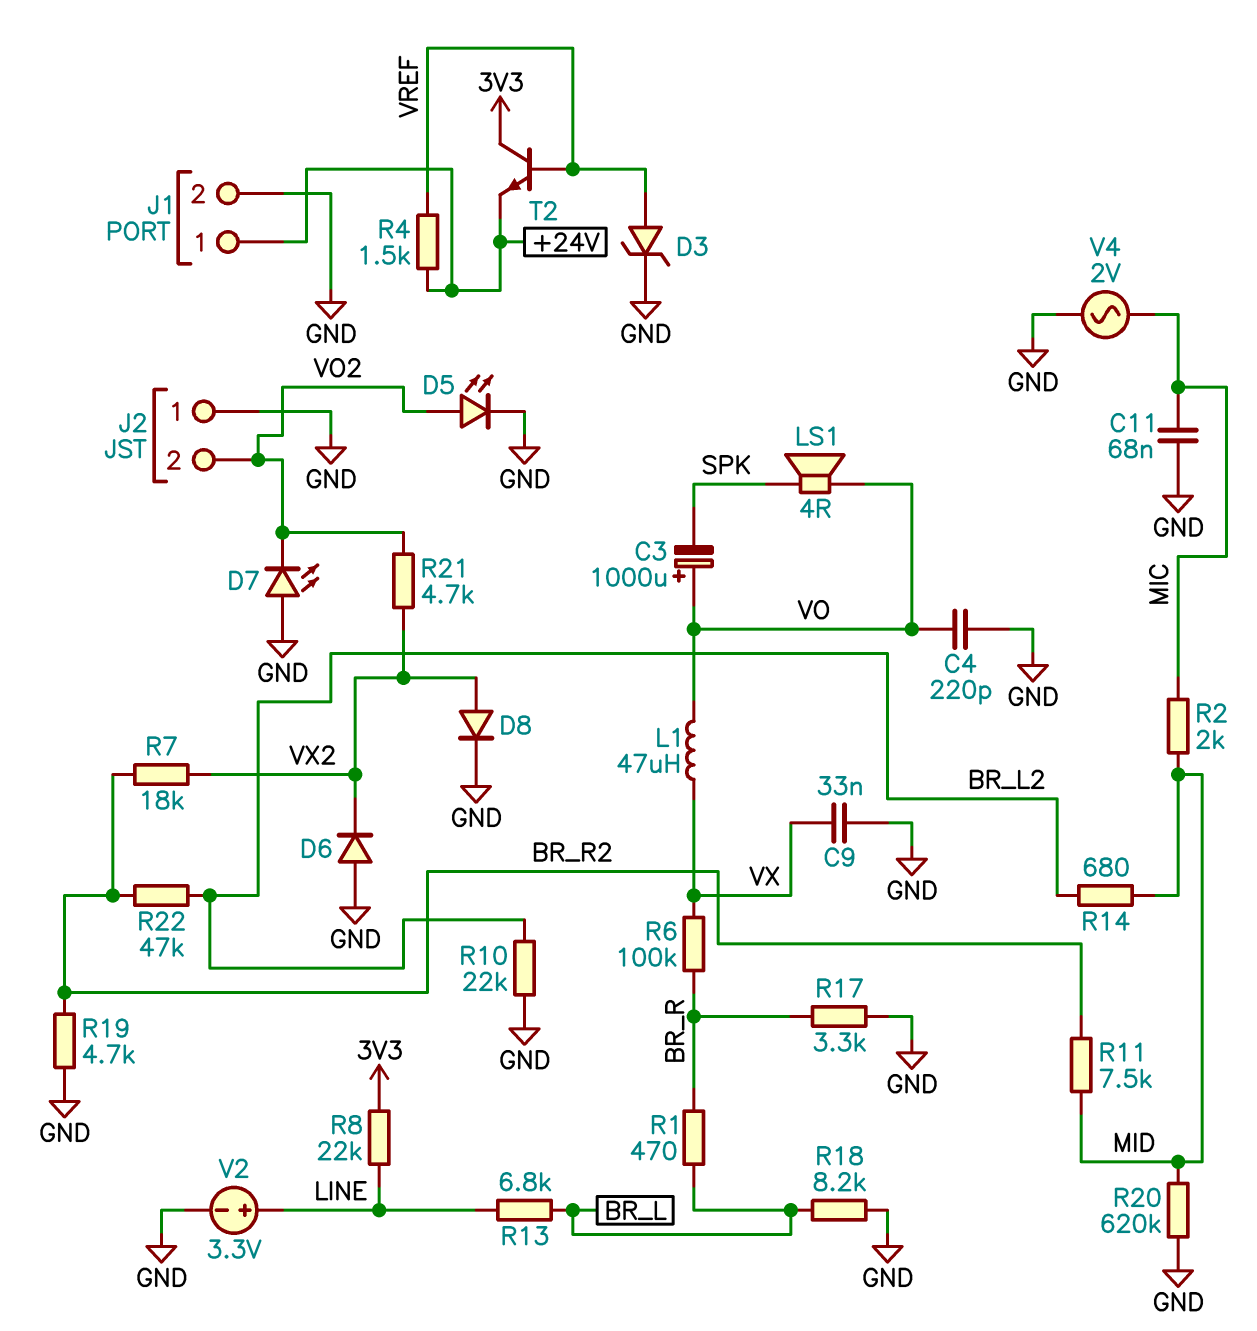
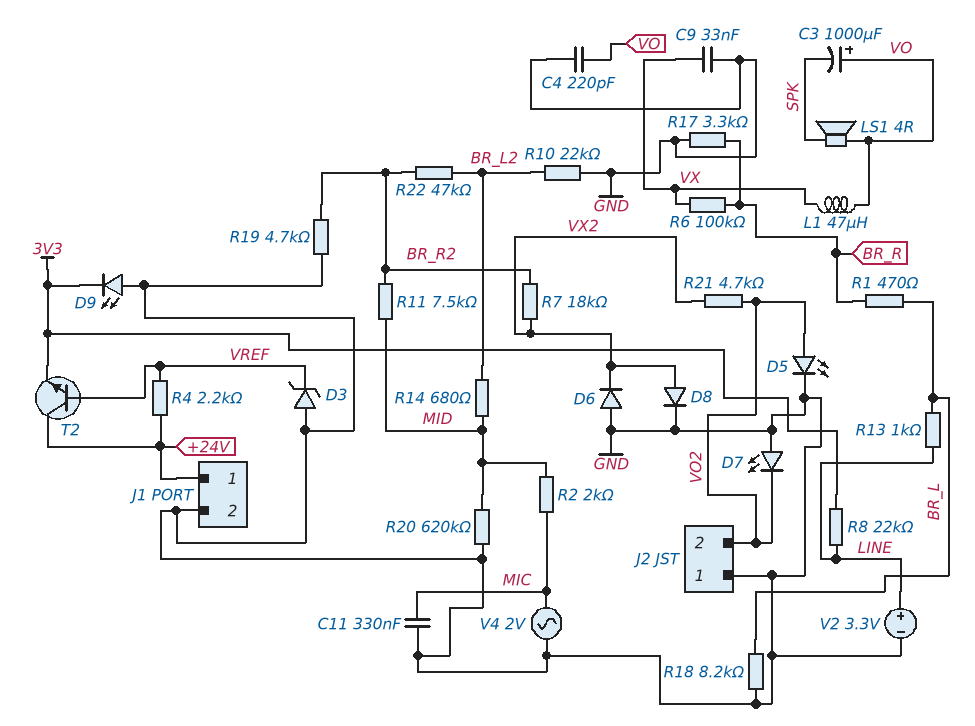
C11: 68nF (GND, MIC) -> 330nF (GND, MIC)
D3: zener (A VREF, K GND) -> zener (A GND, K VREF)
D9: none -> LED (A GND, K 3V3)
R4: 1.5k (+24V, VREF) -> 2.2k (+24V, VREF)
R13: 6.8k (BR_L, LINE) -> 1k (BR_L, LINE)
T2: NPN (B VREF, C 3V3, E +24V) -> NPN (B VREF, C +24V, E 3V3)

